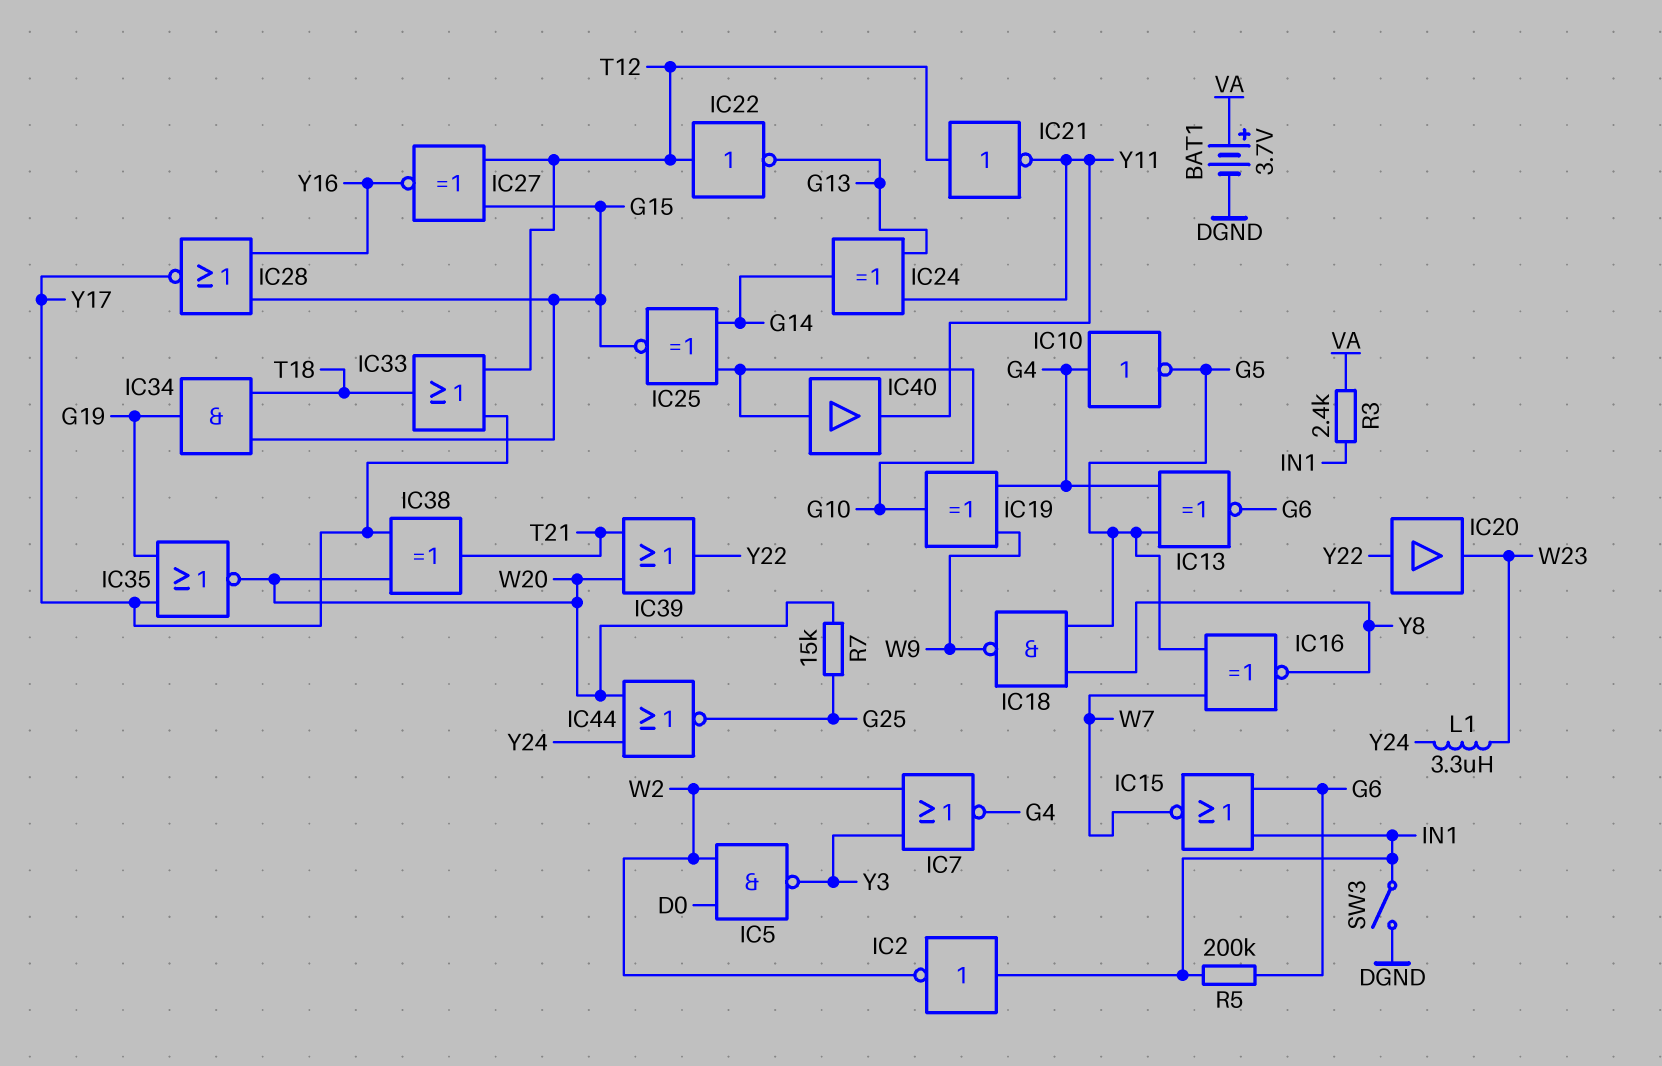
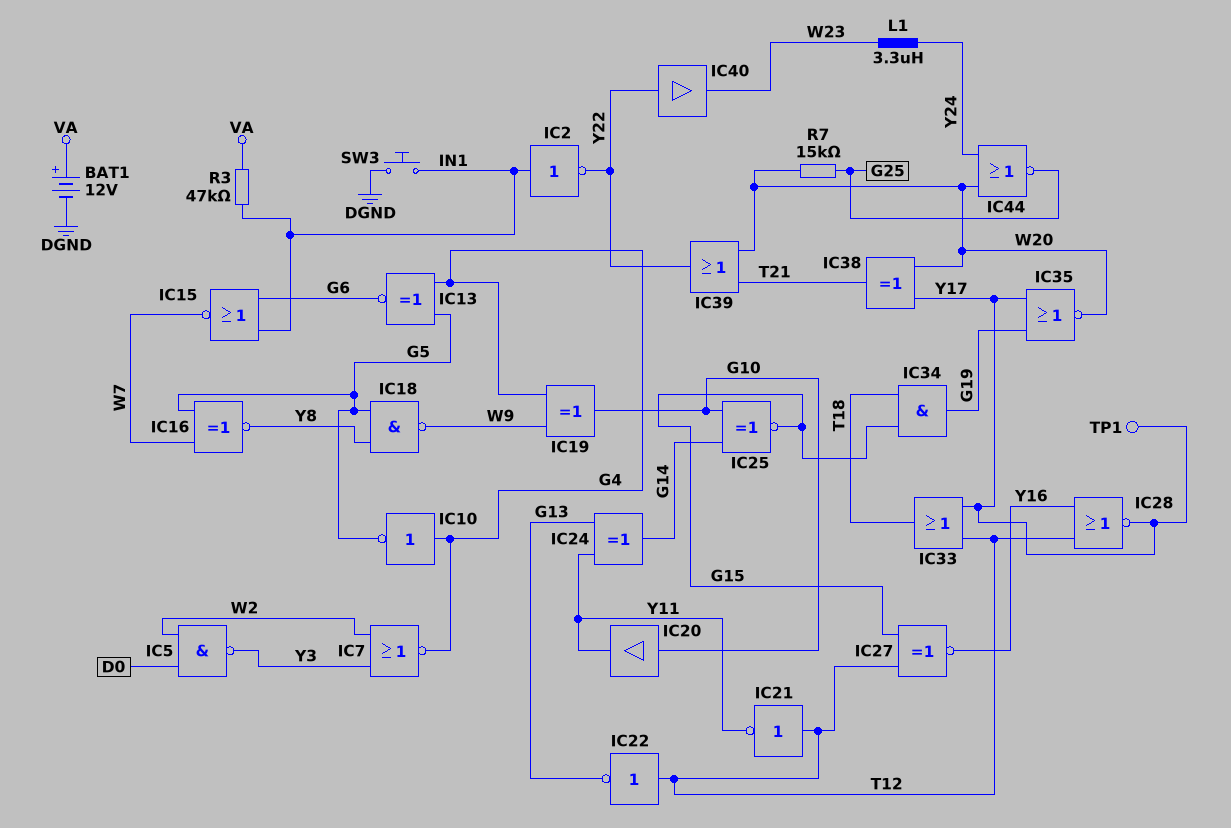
BAT1: 3.7V (plus VA, minus DGND) -> 12V (plus VA, minus DGND)
IC2: NOT (in IN1, out W2) -> NOT (in IN1, out Y22)
IC20: buffer (in Y22, out W23) -> buffer (in G10, out Y11)
IC28: NOR (in G15, in Y16, out Y17) -> NOR (in T12, in Y16, out Y17)
IC40: buffer (in G10, out Y11) -> buffer (in Y22, out W23)
R3: 2.4k (IN1, VA) -> 47k (IN1, VA)
R5: 200k (G6, IN1) -> none
SW3: switch (DGND, IN1) -> button (DGND, IN1)
TP1: none -> test point (Y17)

